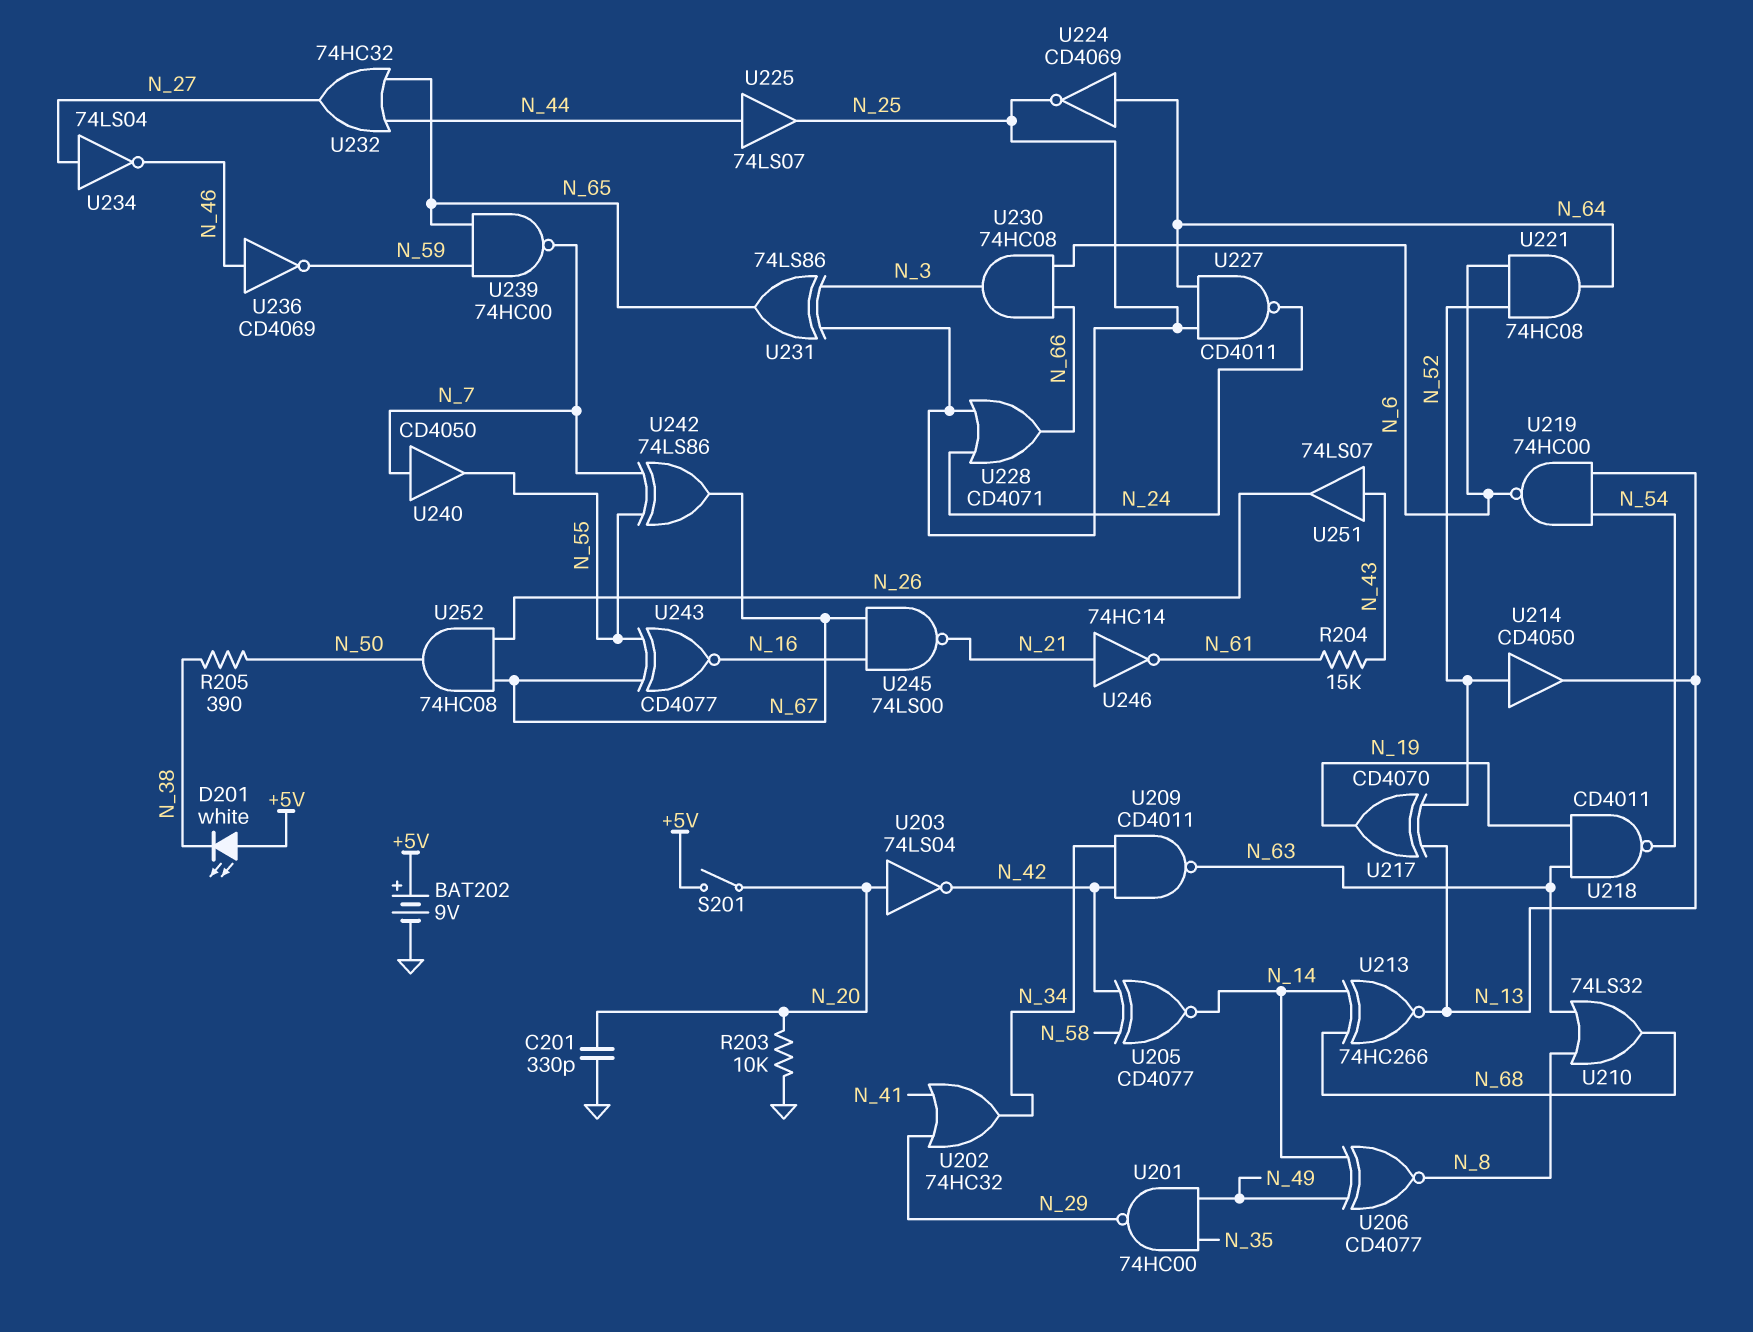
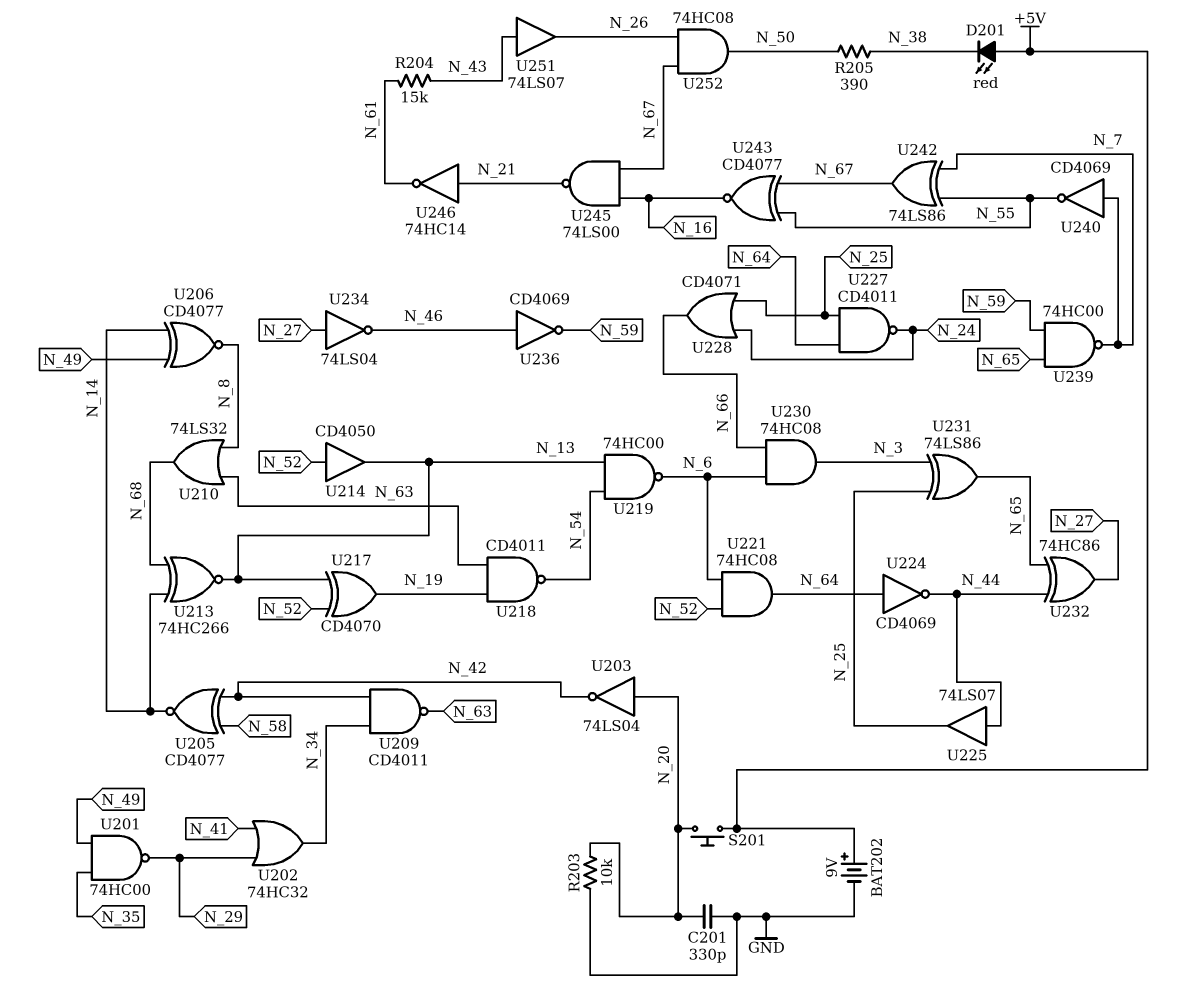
D201: LED white (A +5V, K N_38) -> LED red (A +5V, K N_38)
S201: switch (+5V, N_20) -> button (+5V, N_20)
U224: NOT CD4069 (in N_64, out N_25) -> NOT CD4069 (in N_64, out N_44)
U232: OR 74HC32 (in N_44, in N_65, out N_27) -> XOR 74HC86 (in N_44, in N_65, out N_27)
U240: buffer CD4050 (in N_7, out N_55) -> NOT CD4069 (in N_7, out N_55)

